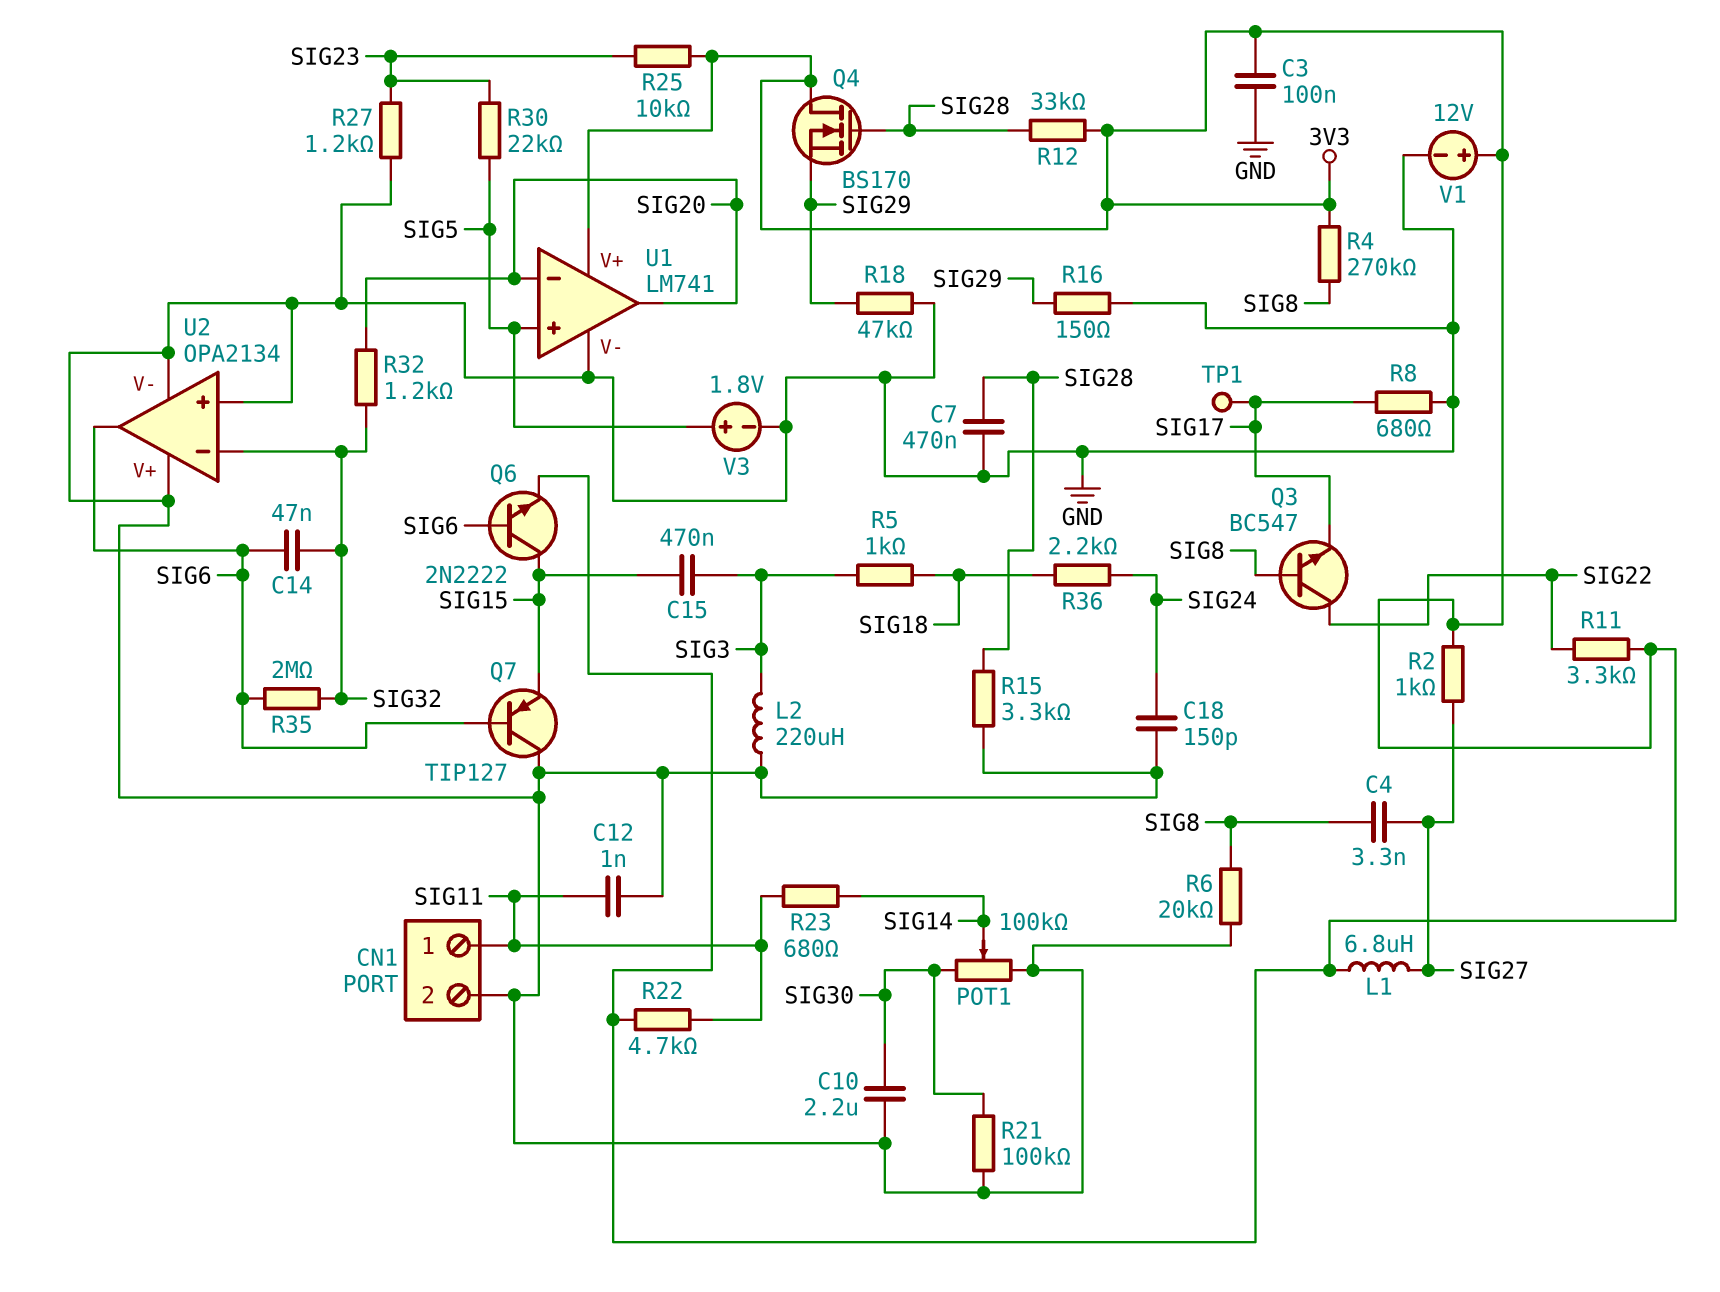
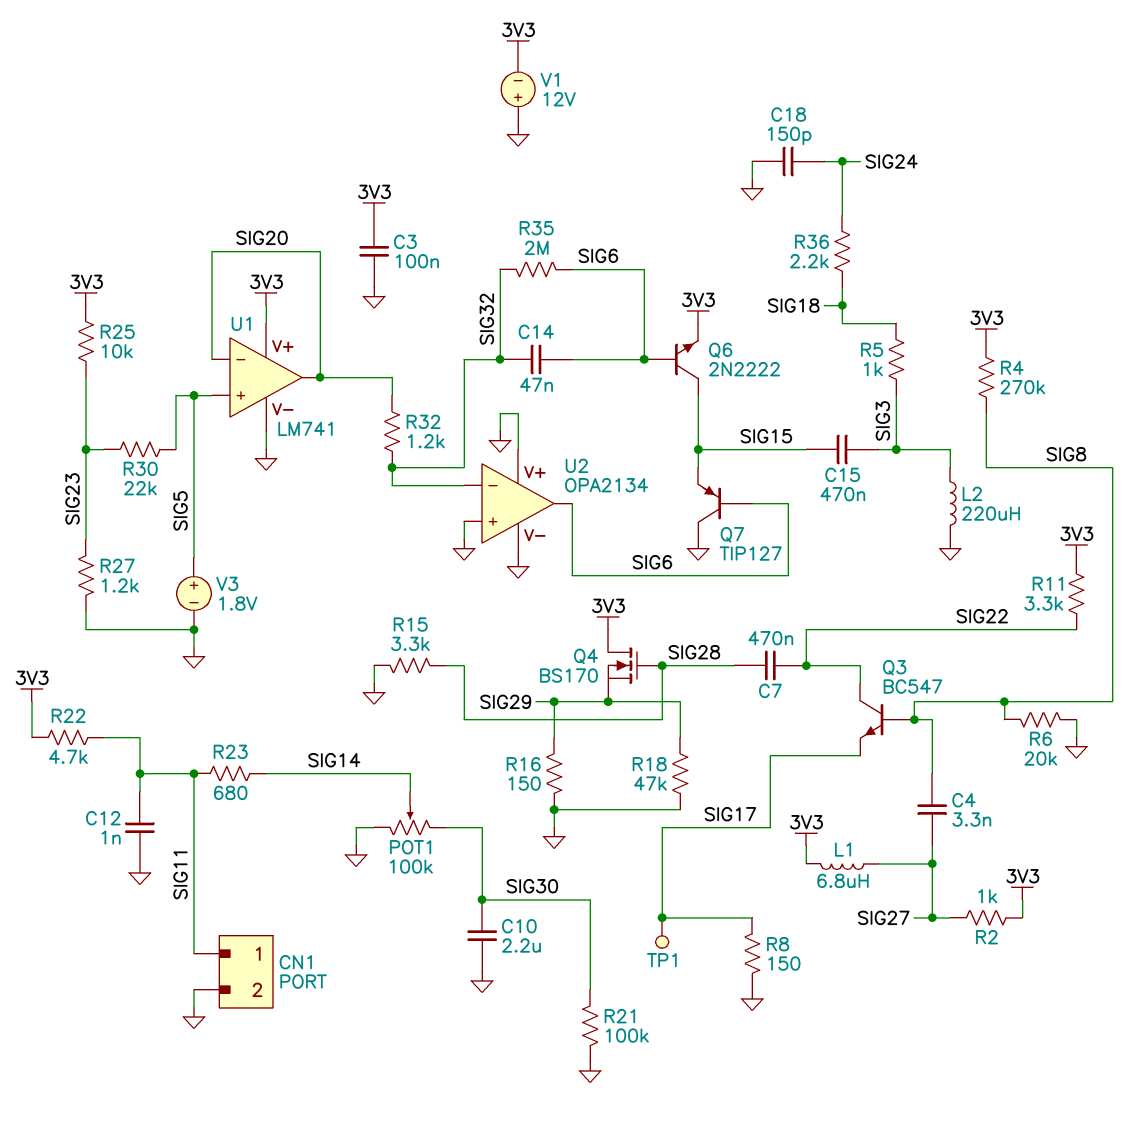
C7: 470nF (GND, SIG28) -> 470nF (SIG22, SIG28)
R8: 680 (GND, SIG17) -> 150 (GND, SIG17)
R12: 33k (3V3, SIG28) -> none
V1: 12V (plus 3V3, minus GND) -> 12V (plus GND, minus 3V3)

